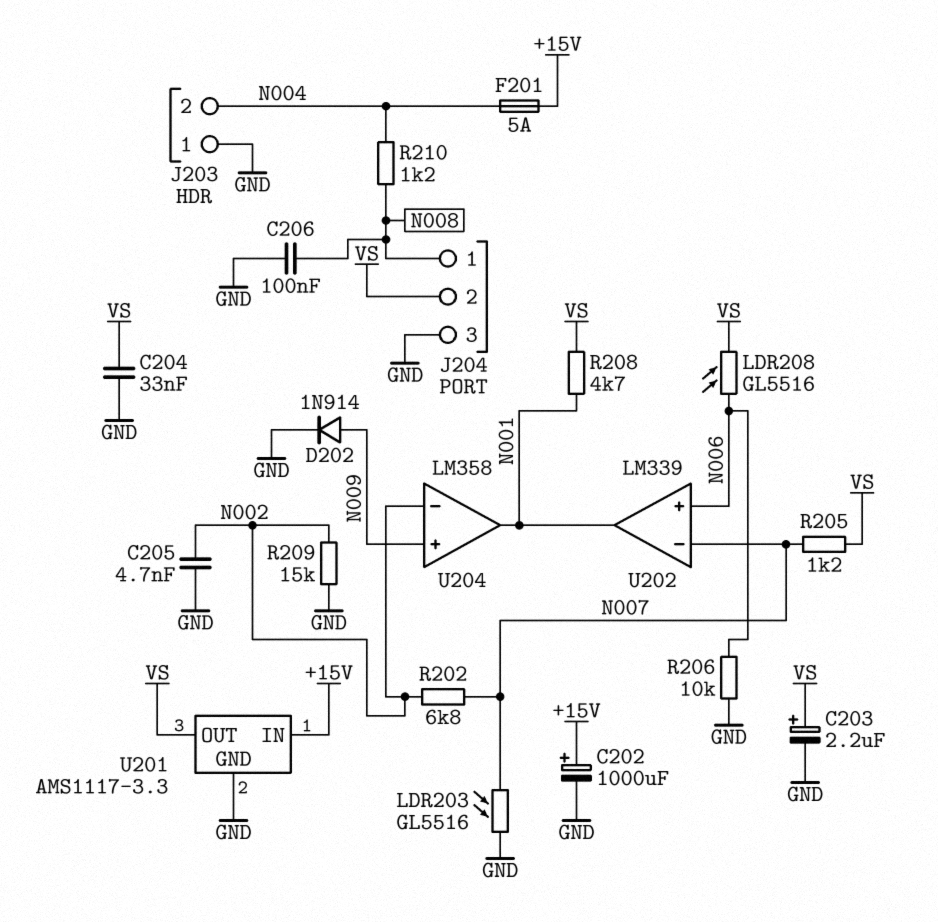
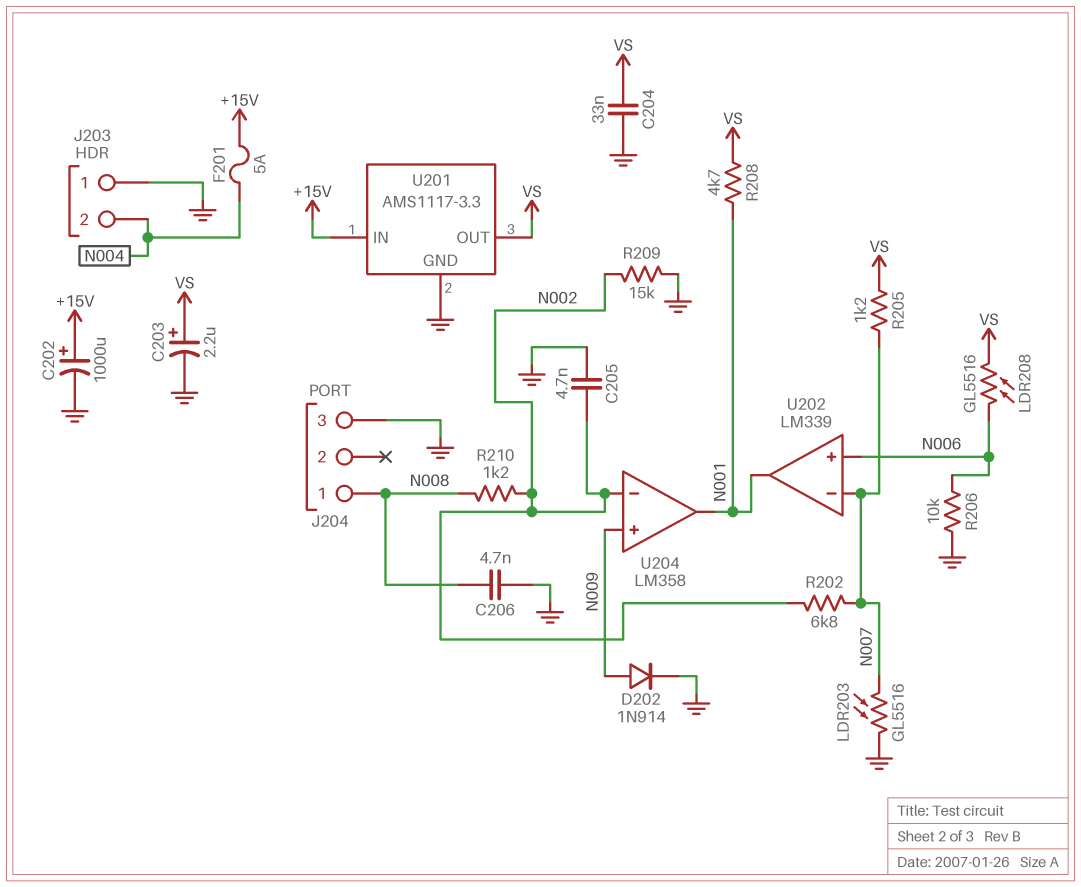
C206: 100nF (GND, N008) -> 4.7nF (GND, N008)
J204 pin 2: VS -> none
R210: 1.2k (N004, N008) -> 1.2k (N002, N008)

